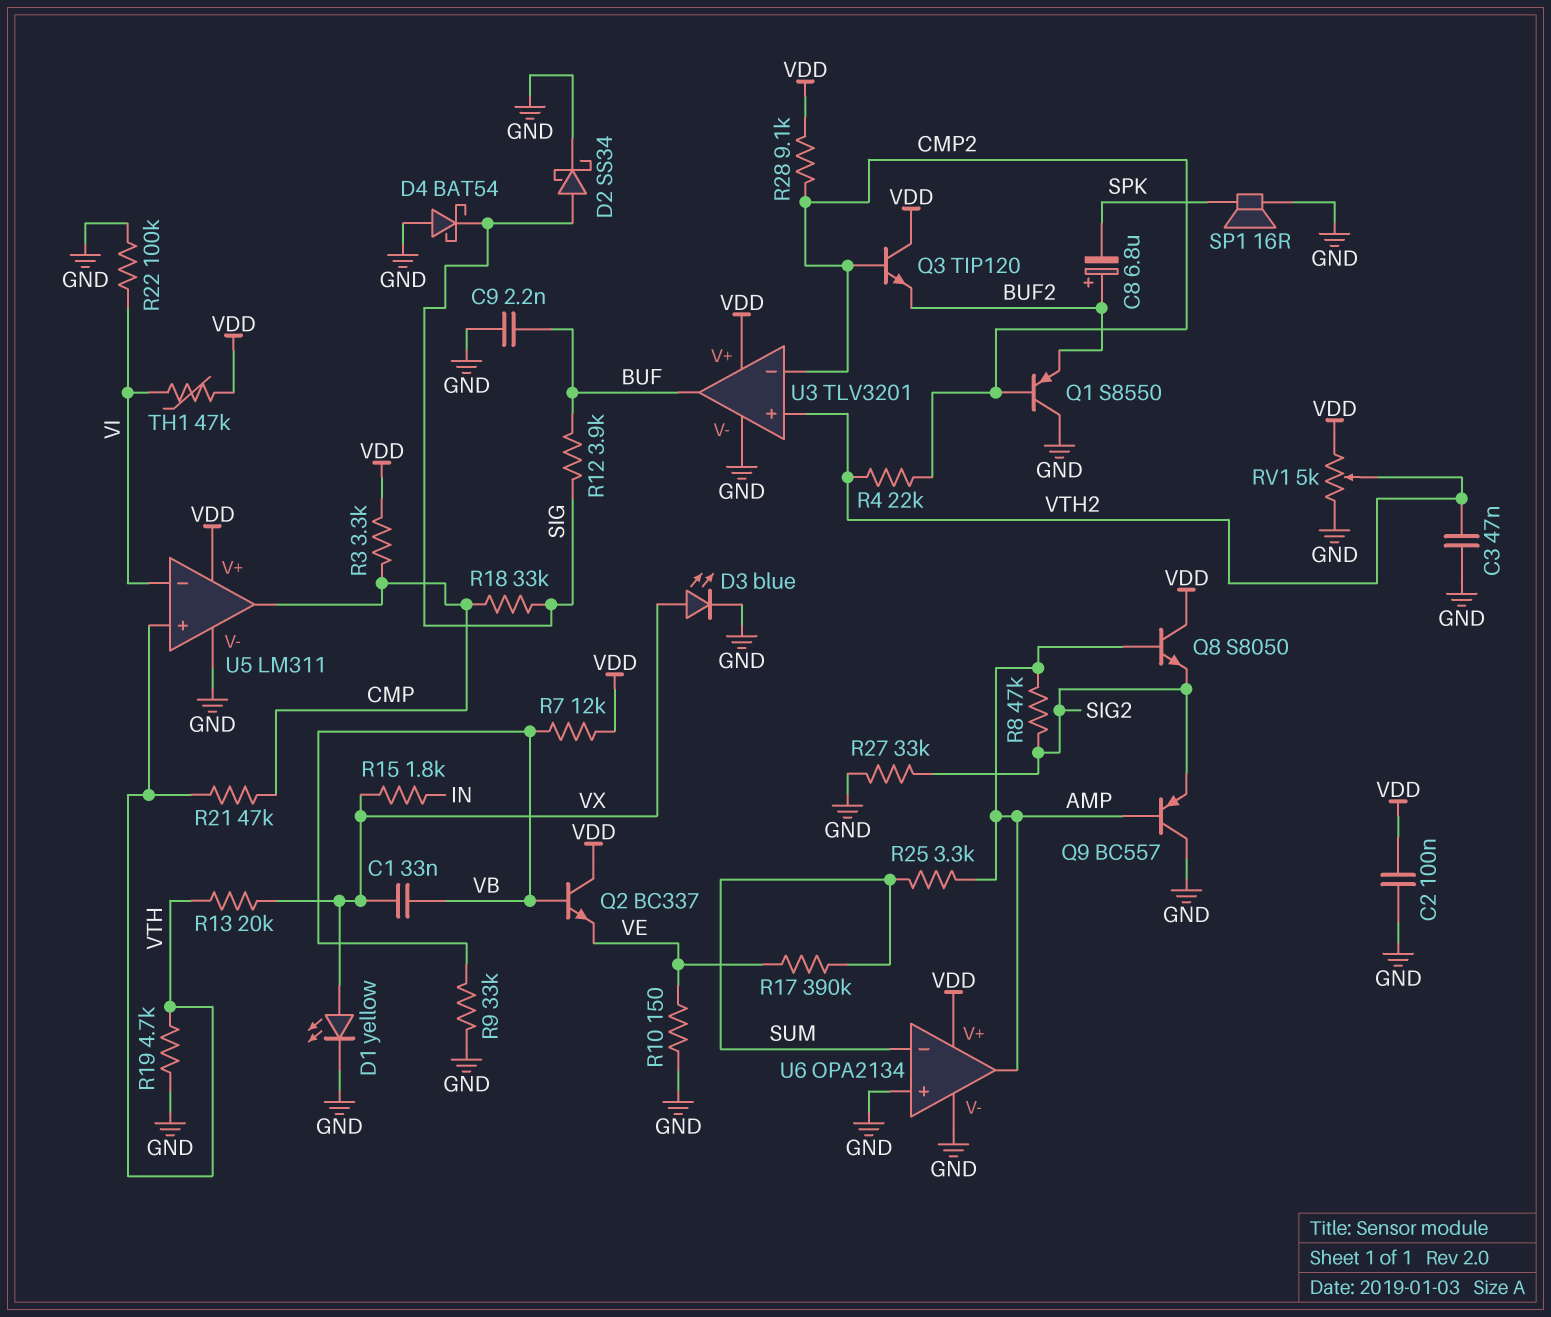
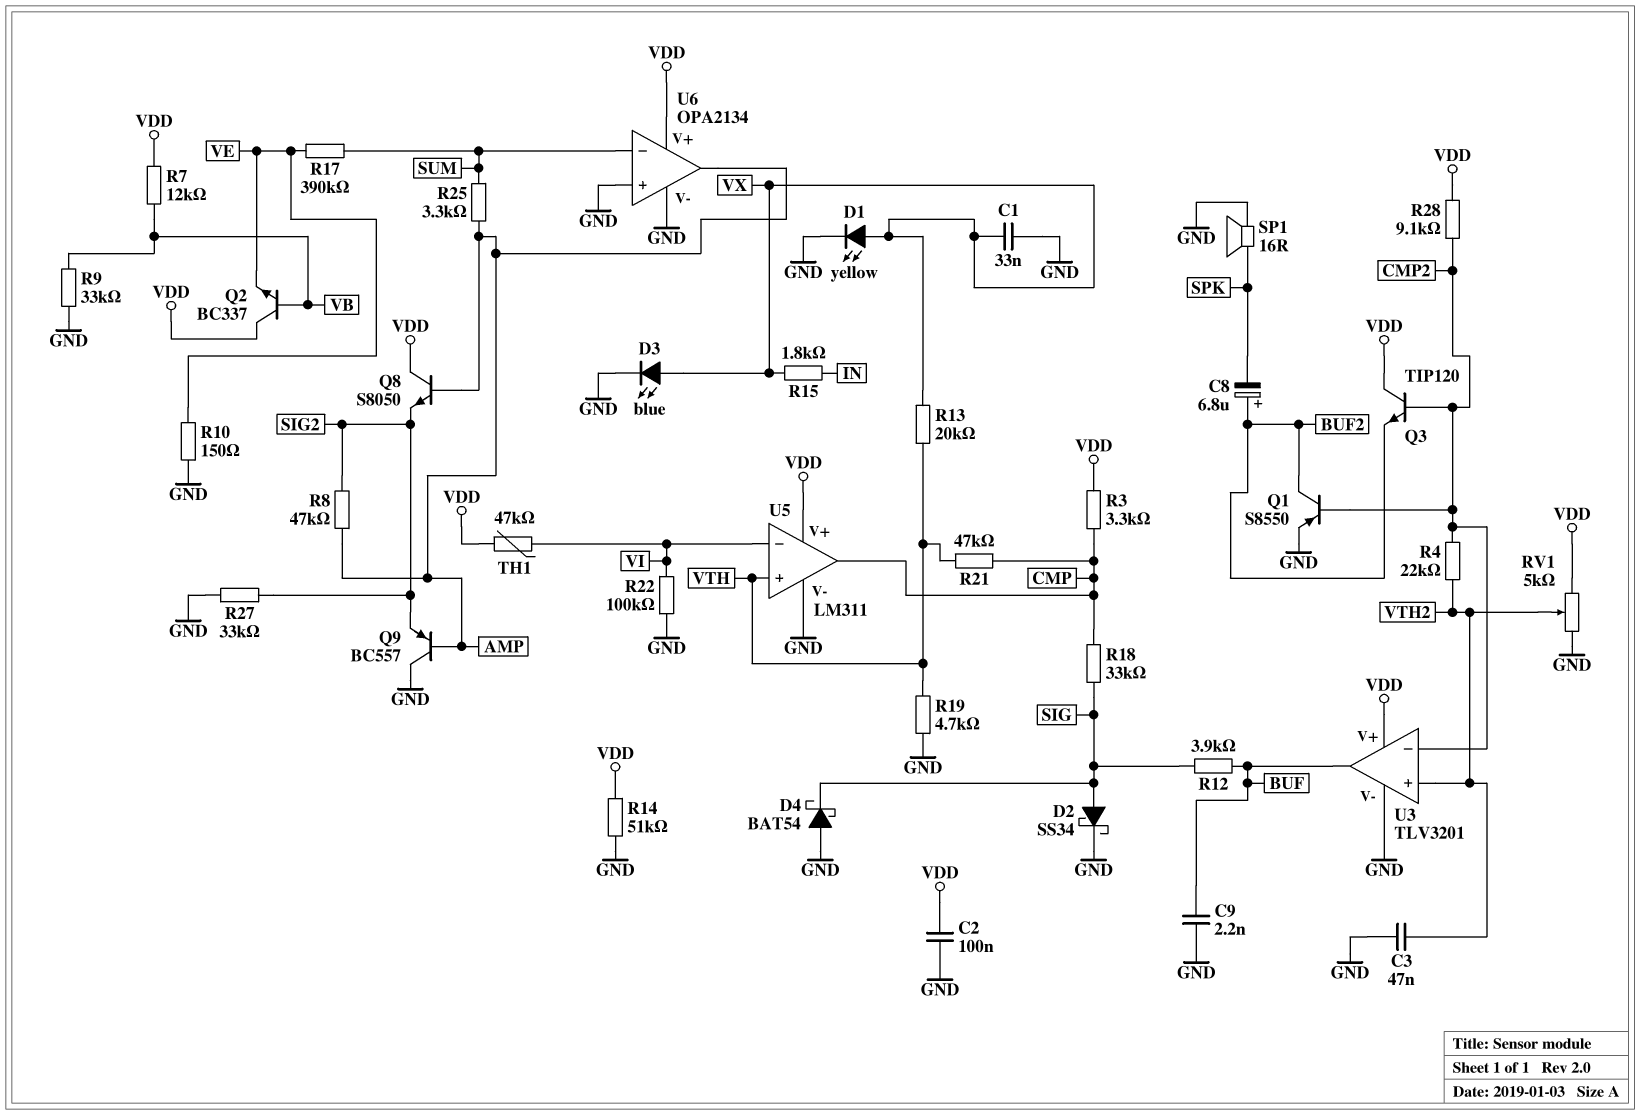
C1: 33nF (VB, VX) -> 33nF (GND, VX)
Q1: PNP S8550 (B CMP2, C GND, E BUF2) -> PNP S8550 (B CMP2, C BUF2, E GND)
R14: none -> 51k (GND, VDD)

